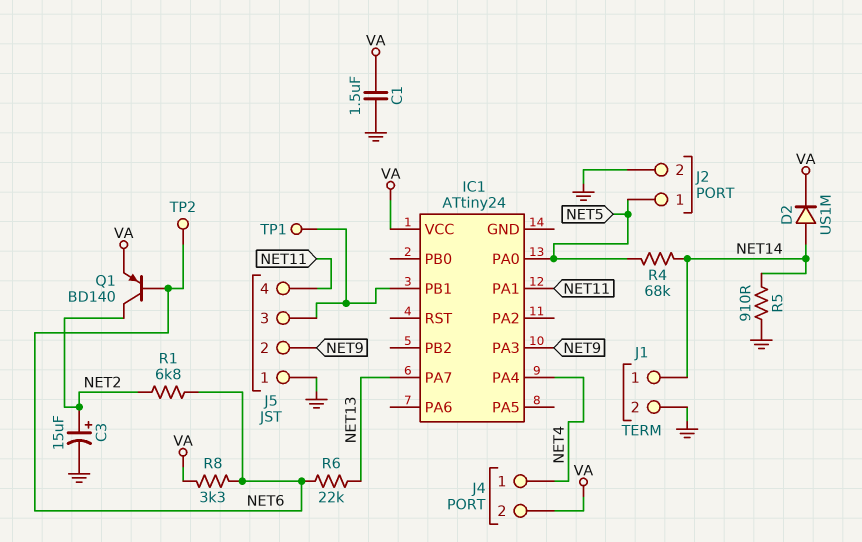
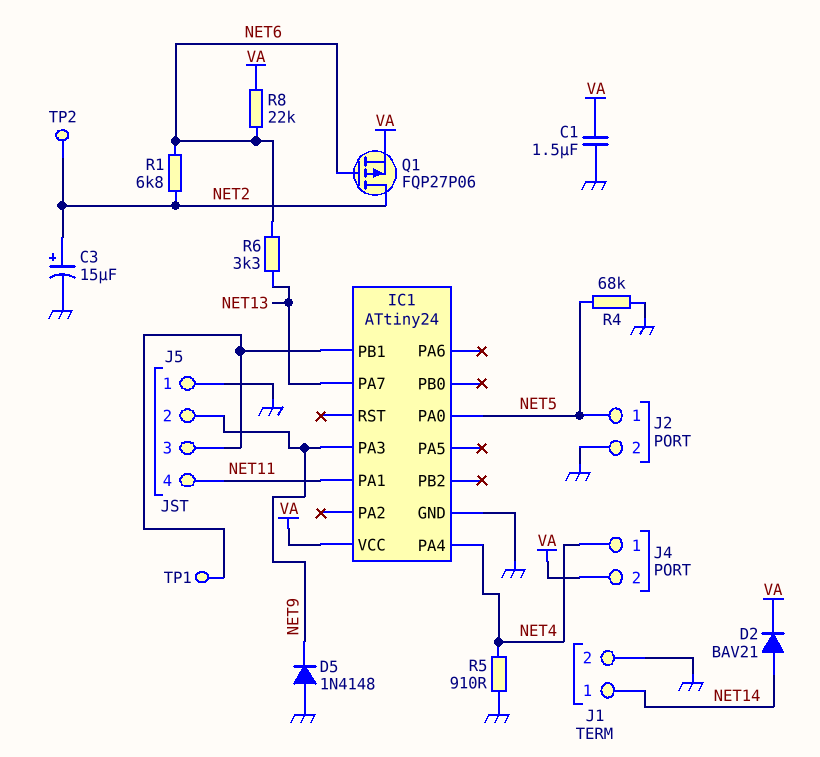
D2: diode US1M (A NET14, K VA) -> diode BAV21 (A NET14, K VA)
D5: none -> diode 1N4148 (A GND, K NET9)
IC1 pin GND: none -> GND
Q1: PNP BD140 (B NET6, C NET2, E VA) -> PMOS FQP27P06 (G NET6, D NET2, S VA)
R4: 68k (NET5, NET14) -> 68k (GND, NET5)
R5: 910 (GND, NET14) -> 910 (GND, NET4)
R6: 22k (NET6, NET13) -> 3.3k (NET6, NET13)
R8: 3.3k (NET6, VA) -> 22k (NET6, VA)
TP2: test point (NET6) -> test point (NET2)

